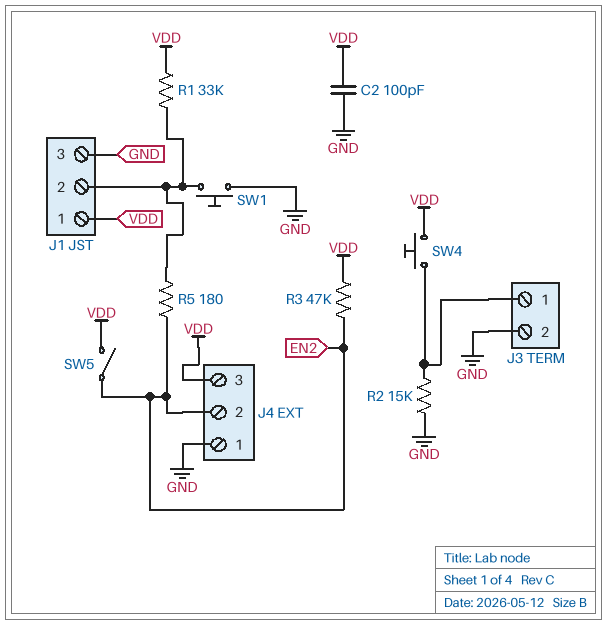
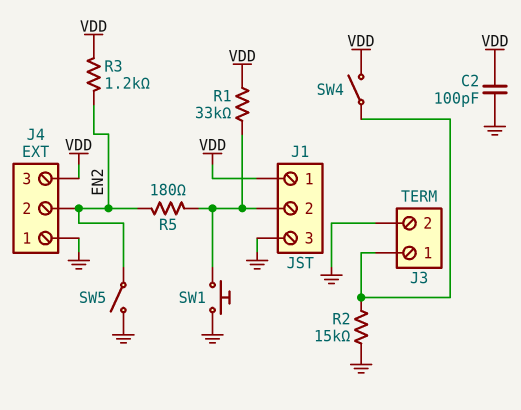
R3: 47k (EN2, VDD) -> 1.2k (EN2, VDD)
SW4: button (J3/1, VDD) -> switch (J3/1, VDD)
SW5: switch (EN2, VDD) -> switch (EN2, GND)

